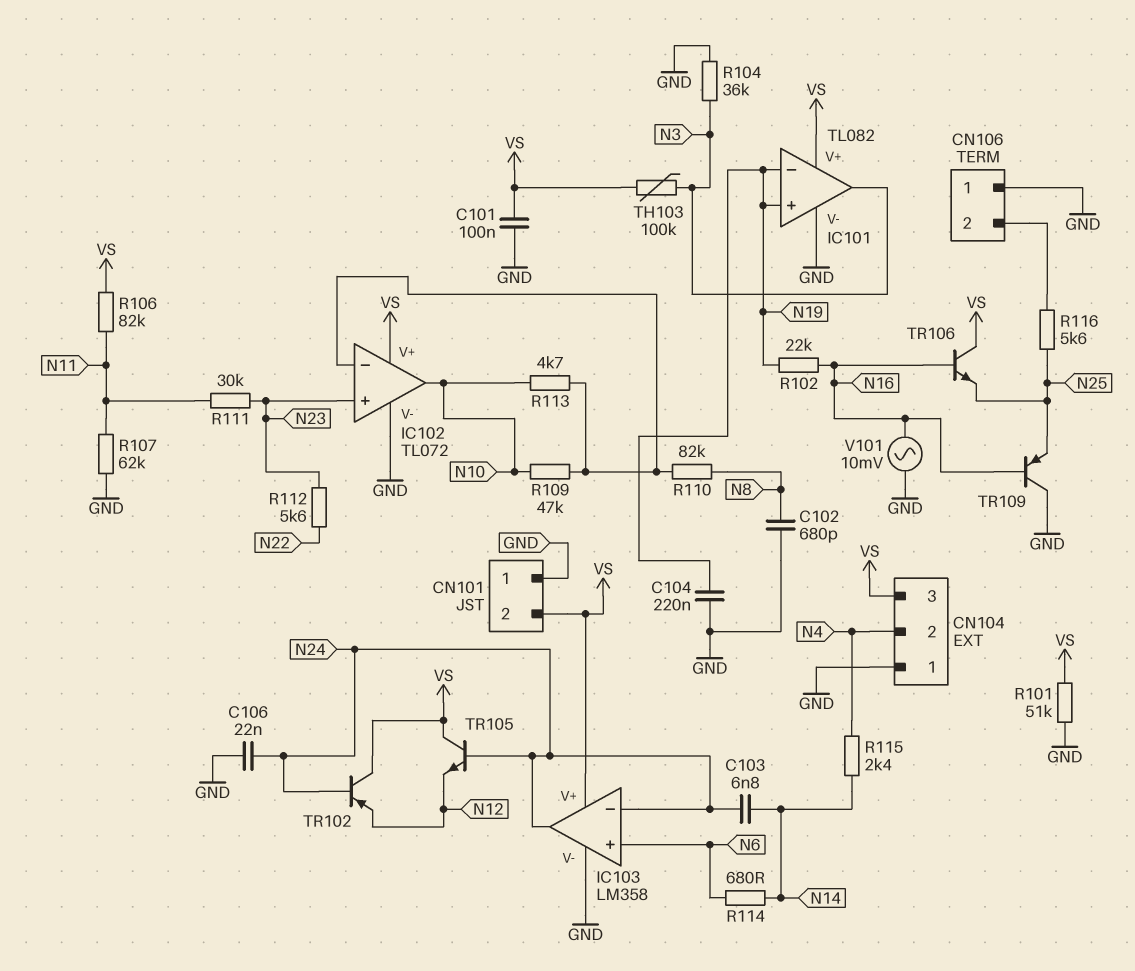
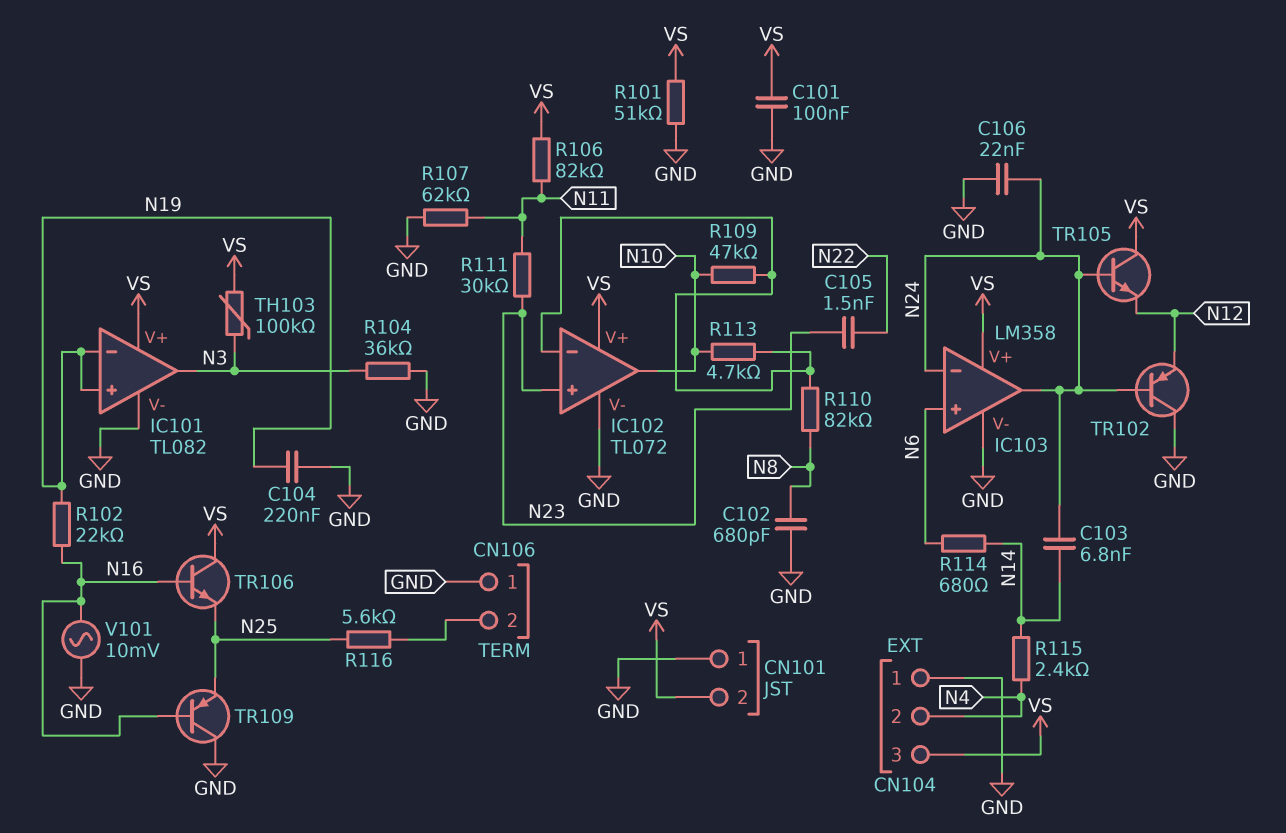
C105: none -> 1.5nF (N22, N23)
R112: 5.6k (N22, N23) -> none
TR102: PNP (B N24, C VS, E N12) -> PNP (B N24, C GND, E N12)

